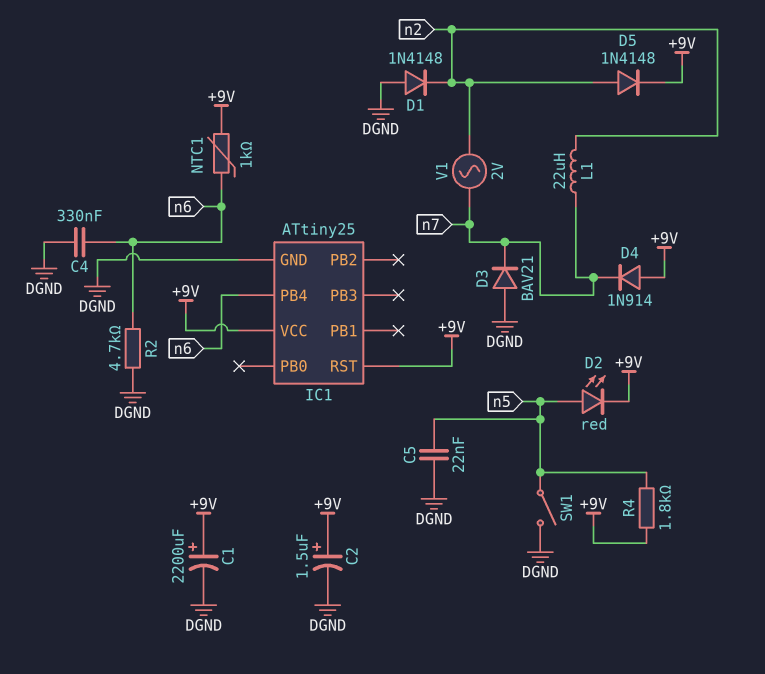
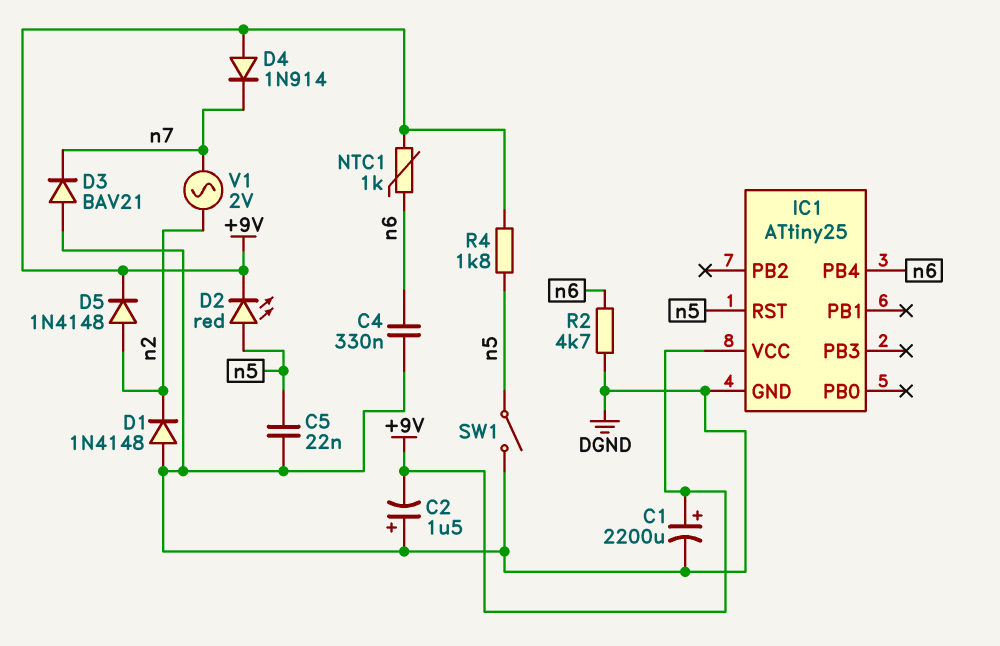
C2: 1.5uF (plus +9V, minus DGND) -> 1.5uF (plus DGND, minus +9V)
IC1 pin RST: +9V -> n5
L1: 22uH (n2, n7) -> none

